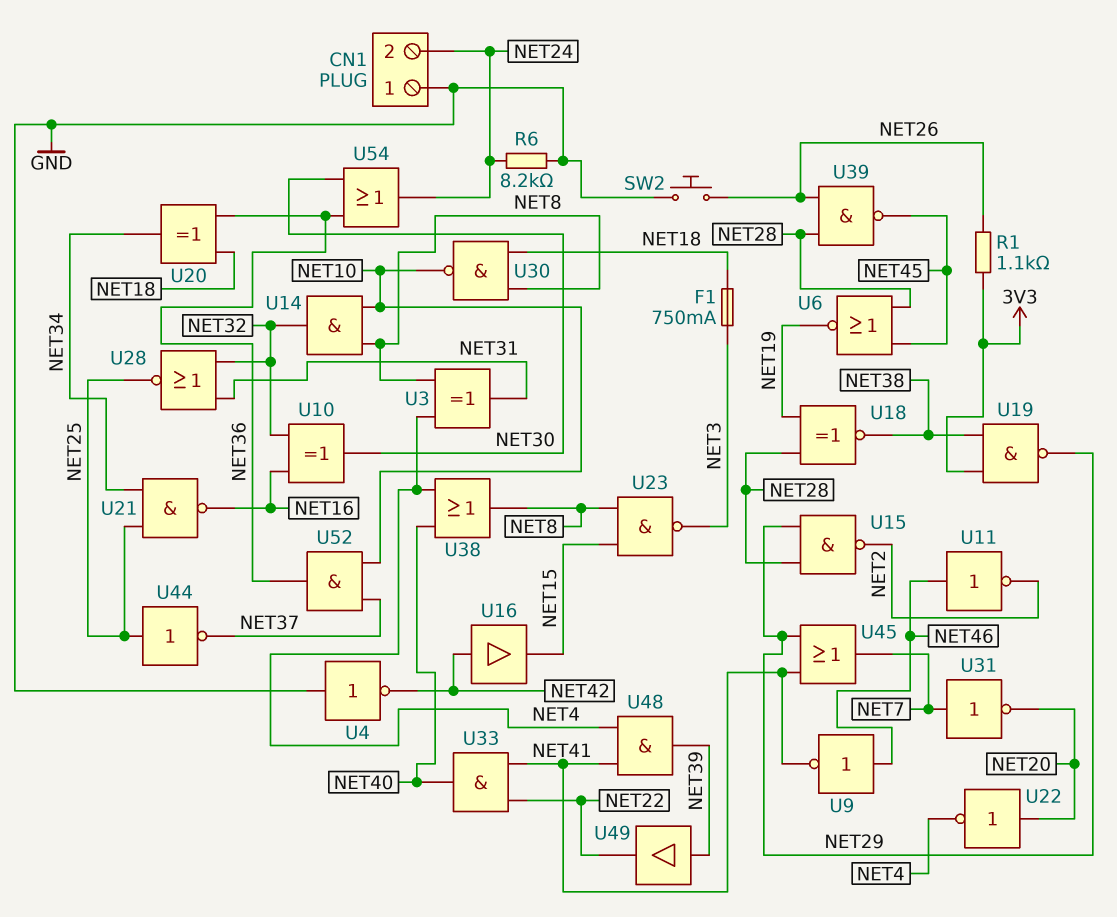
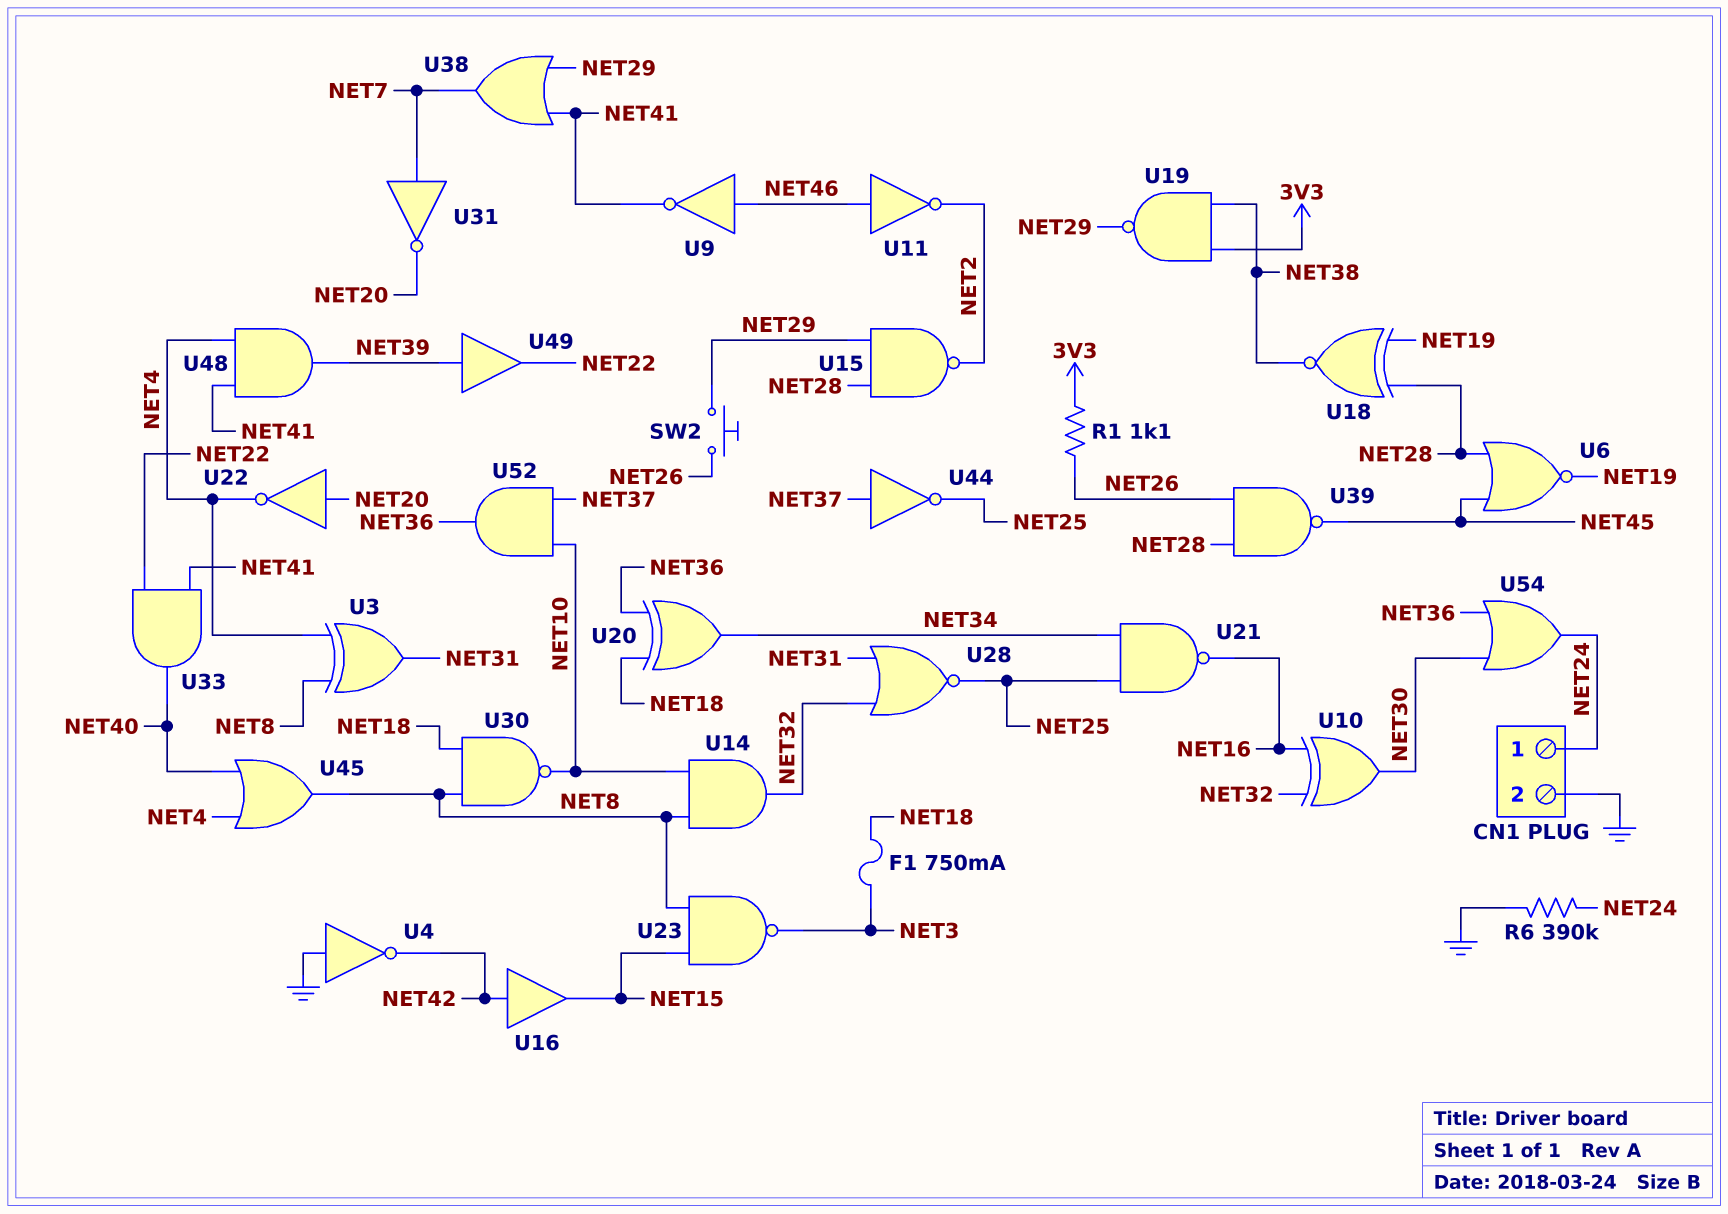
CN1 pin 1: GND -> NET24
CN1 pin 2: NET24 -> GND
R6: 8.2k (GND, NET24) -> 390k (GND, NET24)
SW2: button (GND, NET26) -> button (NET26, NET29)
U38: OR (in NET4, in NET40, out NET8) -> OR (in NET29, in NET41, out NET7)
U44: NOT (in NET25, out NET37) -> NOT (in NET37, out NET25)
U45: OR (in NET29, in NET41, out NET7) -> OR (in NET4, in NET40, out NET8)

